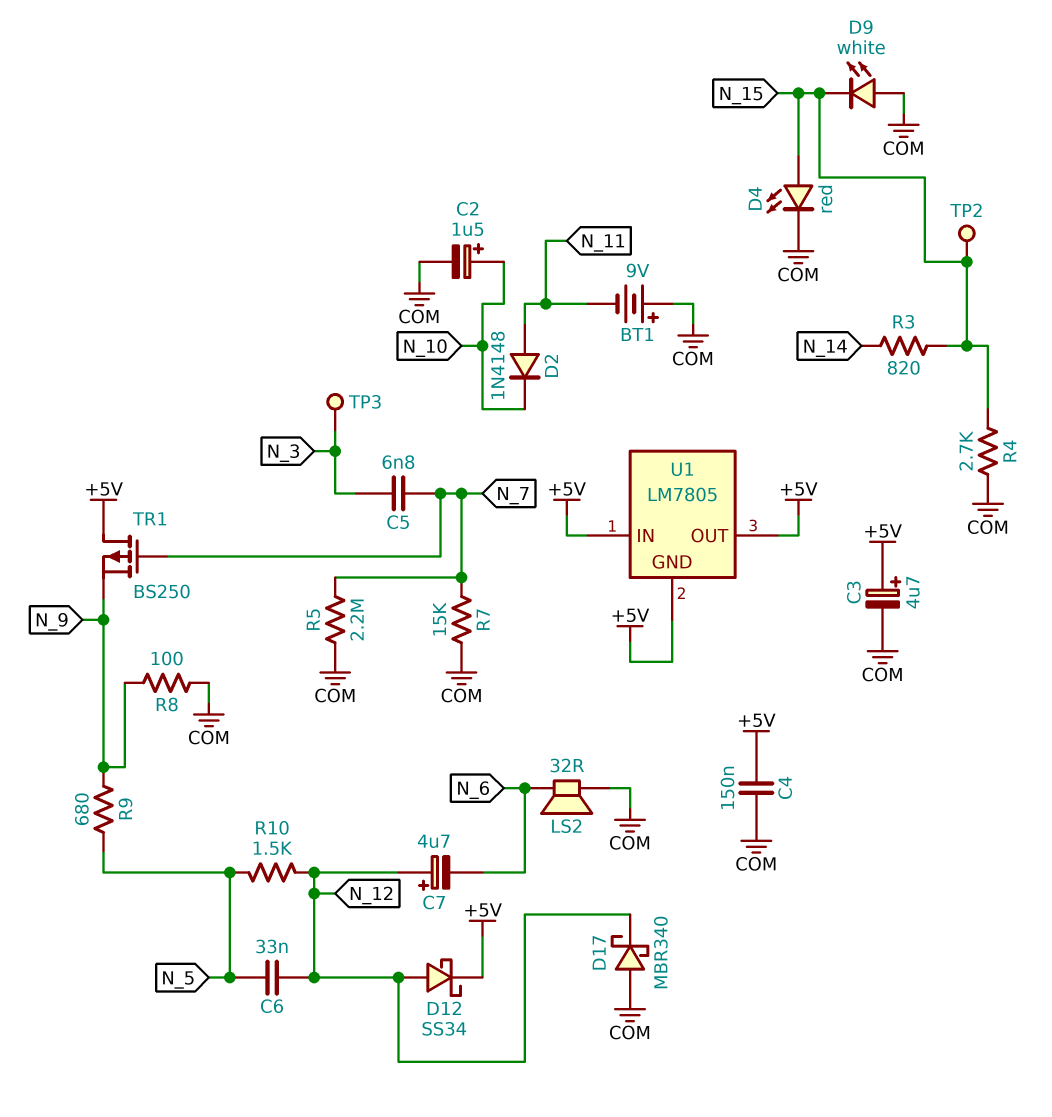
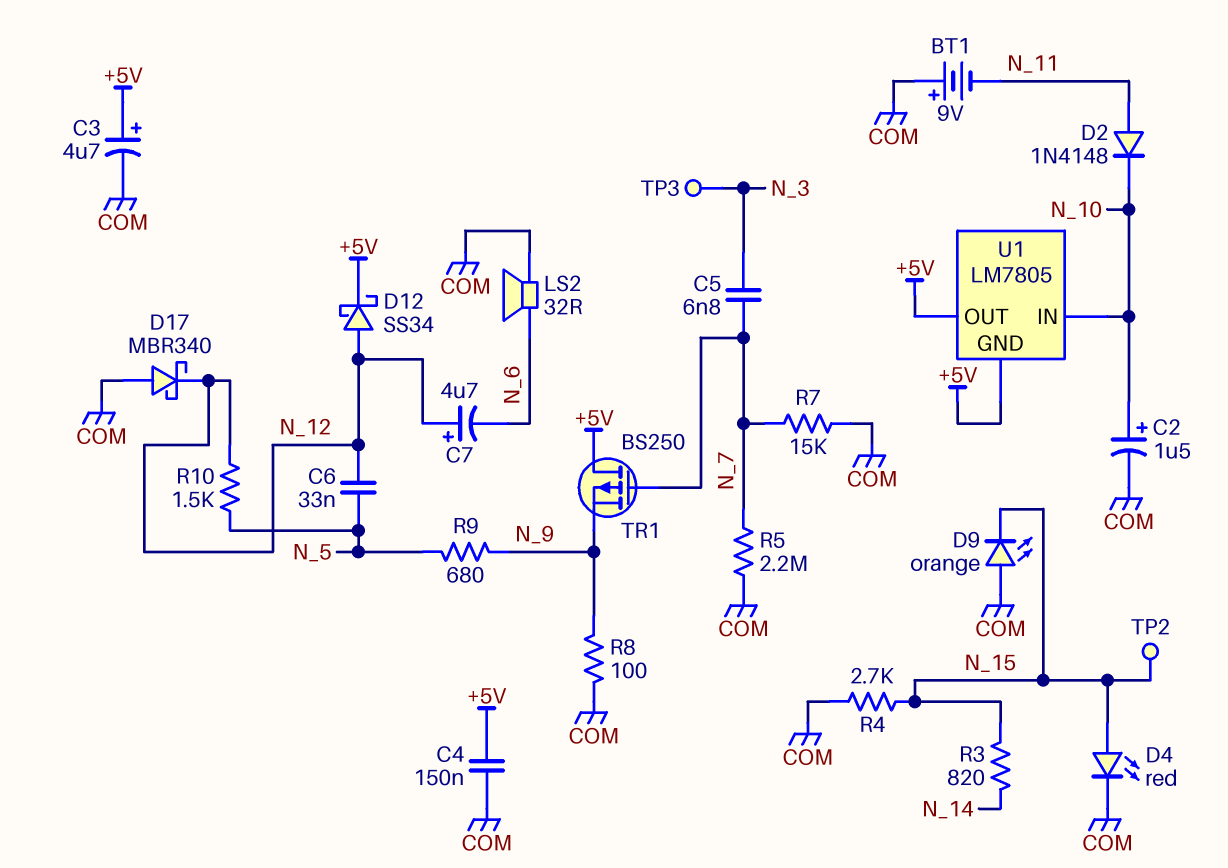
D9: LED white (A COM, K N_15) -> LED orange (A COM, K N_15)
U1 pin IN: +5V -> N_10

